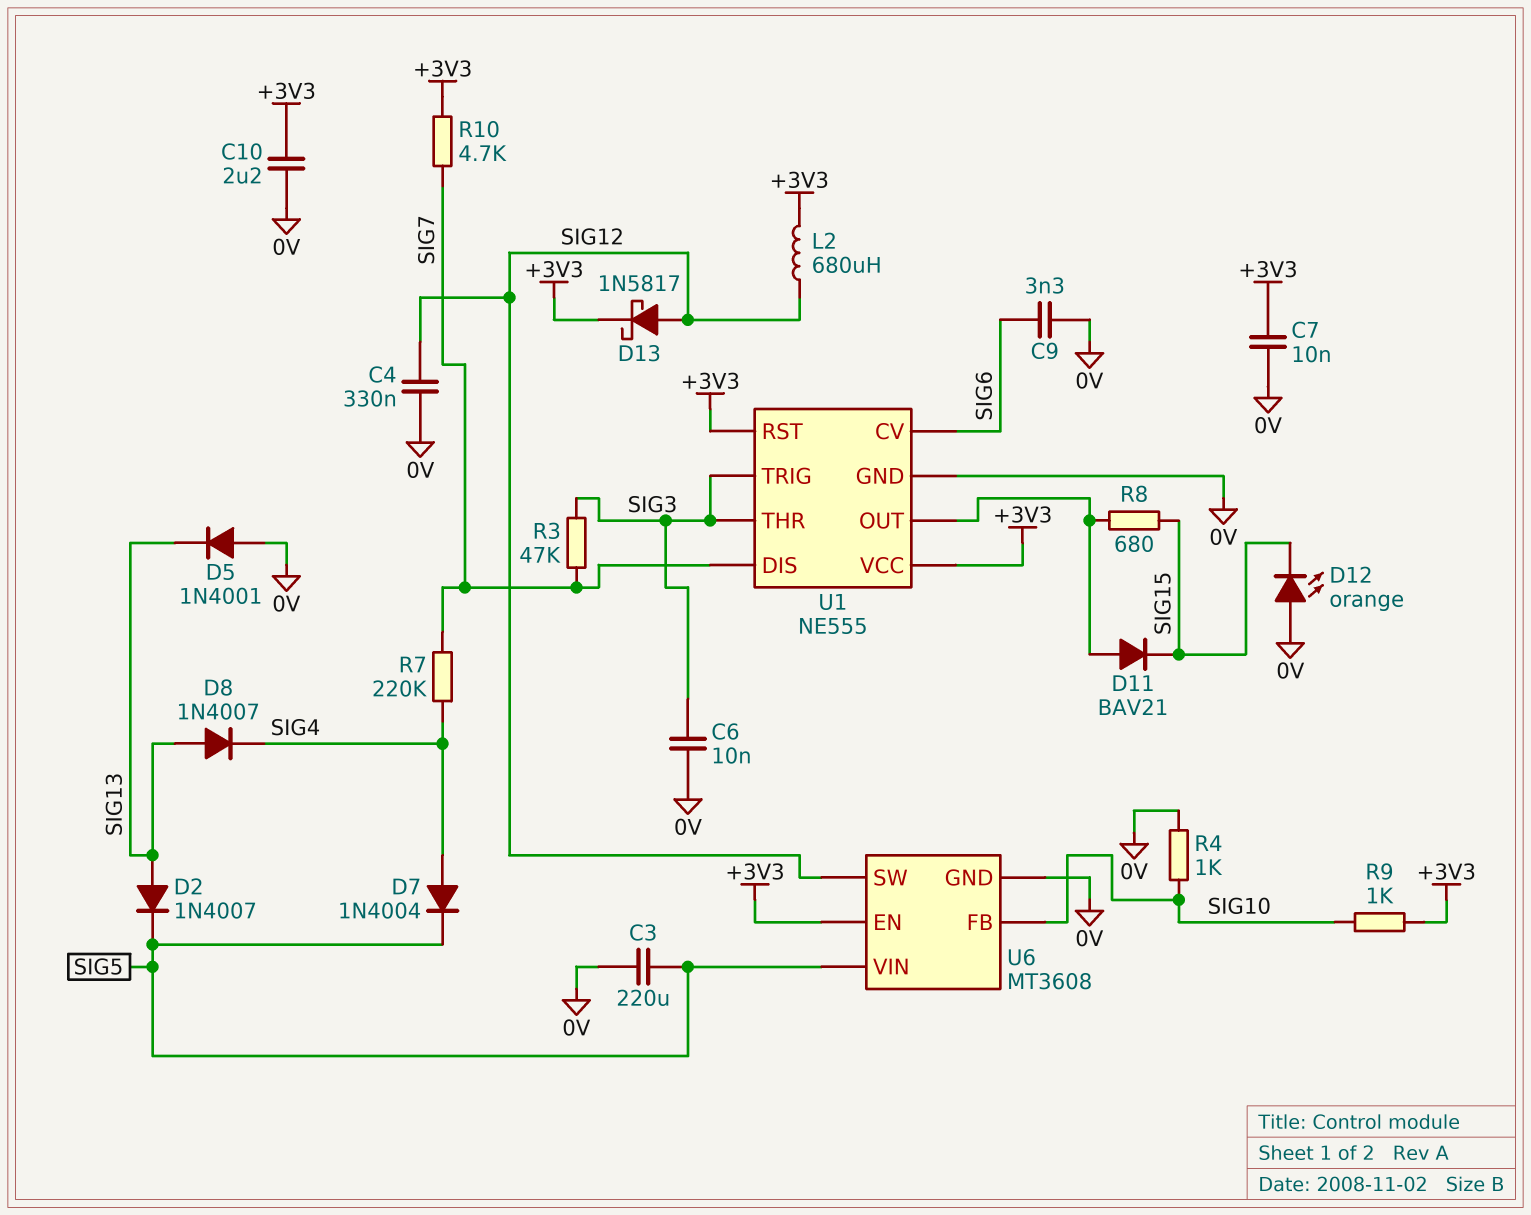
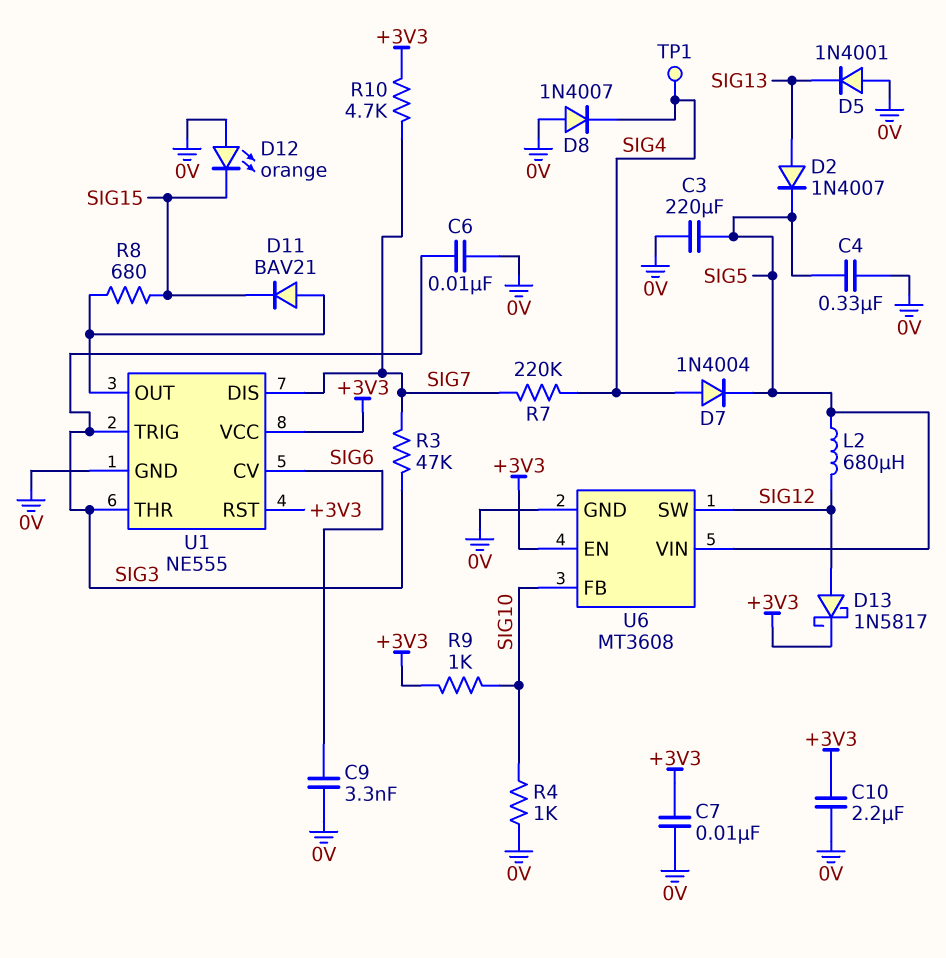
C4: 330nF (0V, SIG12) -> 330nF (0V, SIG5)
D8: diode 1N4007 (A SIG13, K SIG4) -> diode 1N4007 (A 0V, K SIG4)
L2: 680uH (+3V3, SIG12) -> 680uH (SIG5, SIG12)
TP1: none -> test point (SIG4)

